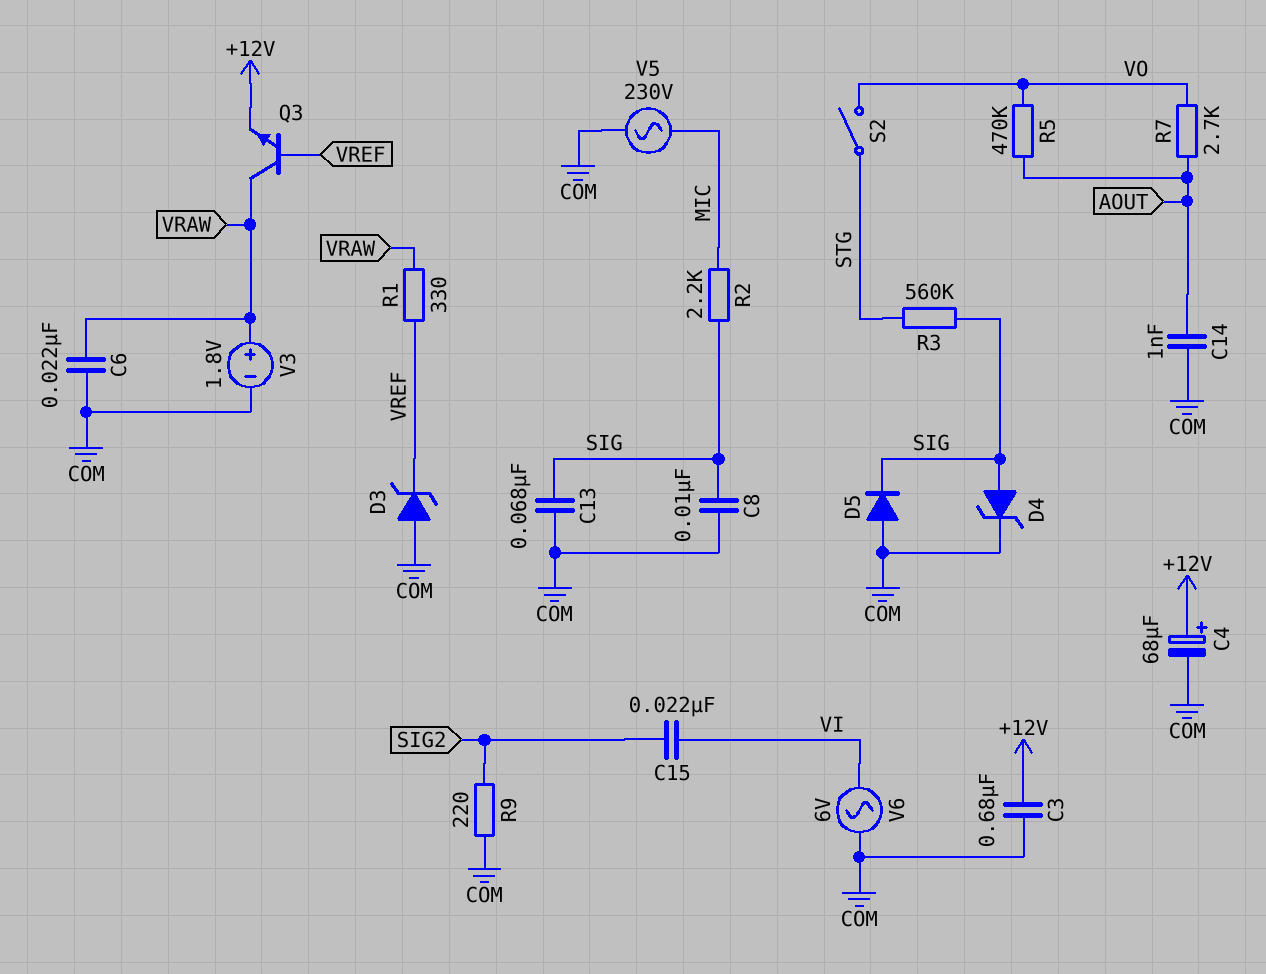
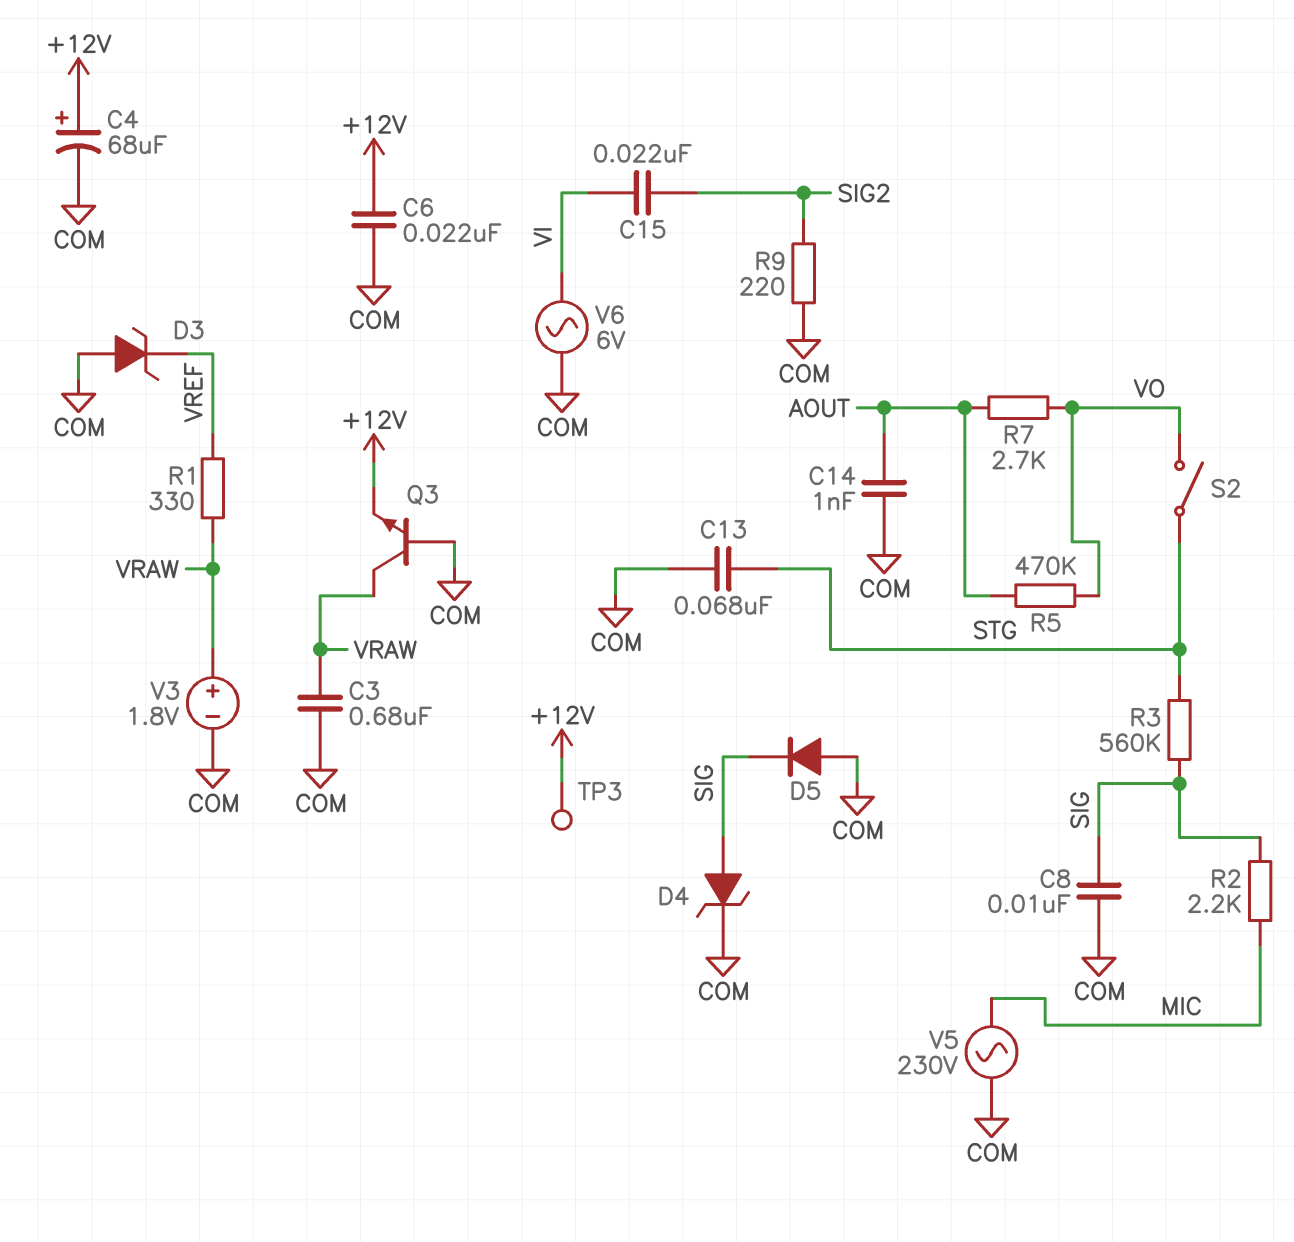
C3: 680nF (+12V, COM) -> 680nF (COM, VRAW)
C6: 22nF (COM, VRAW) -> 22nF (+12V, COM)
C13: 68nF (COM, SIG) -> 68nF (COM, STG)
Q3: NPN (B VREF, C VRAW, E +12V) -> NPN (B COM, C VRAW, E +12V)
TP3: none -> test point (+12V)

